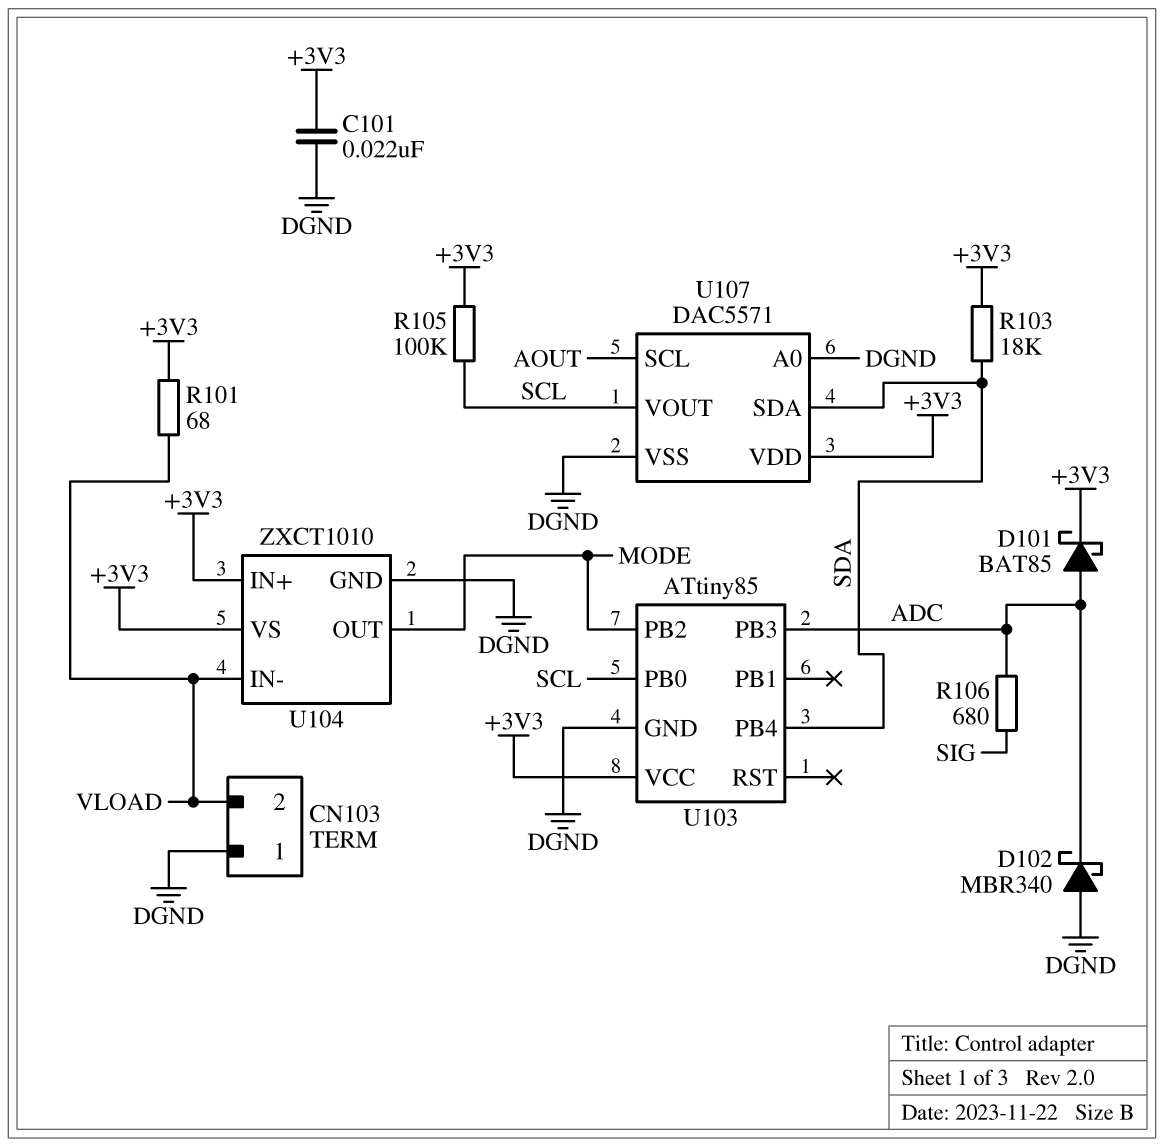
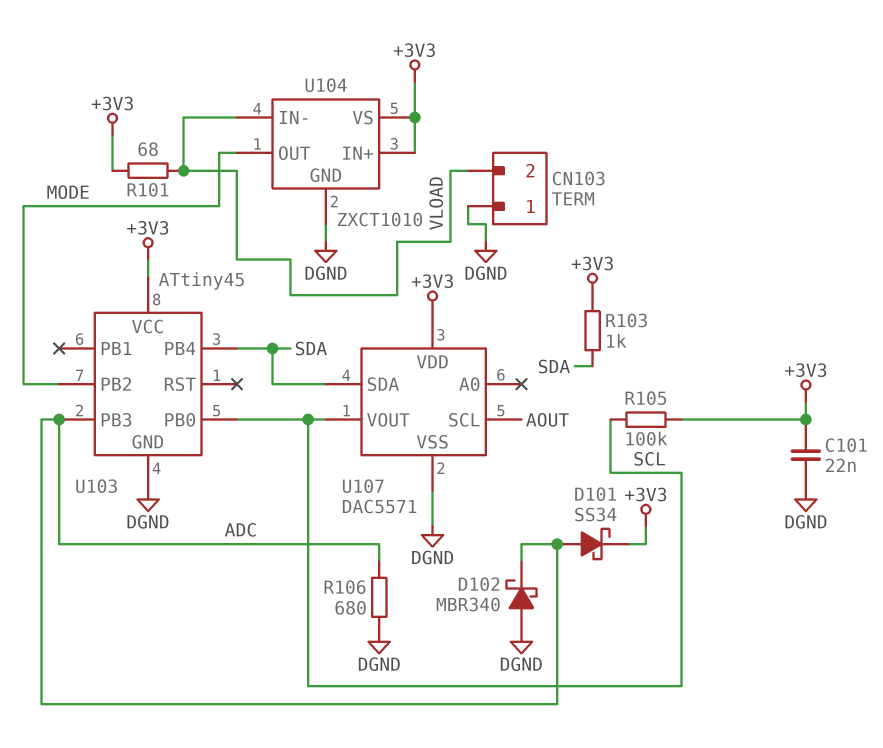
D101: schottky BAT85 (A ADC, K +3V3) -> schottky SS34 (A ADC, K +3V3)
R103: 18k (+3V3, SDA) -> 1k (+3V3, SDA)
R106: 680 (ADC, SIG) -> 680 (ADC, DGND)
U103: ATtiny85 -> ATtiny45
U107 pin A0: DGND -> none

